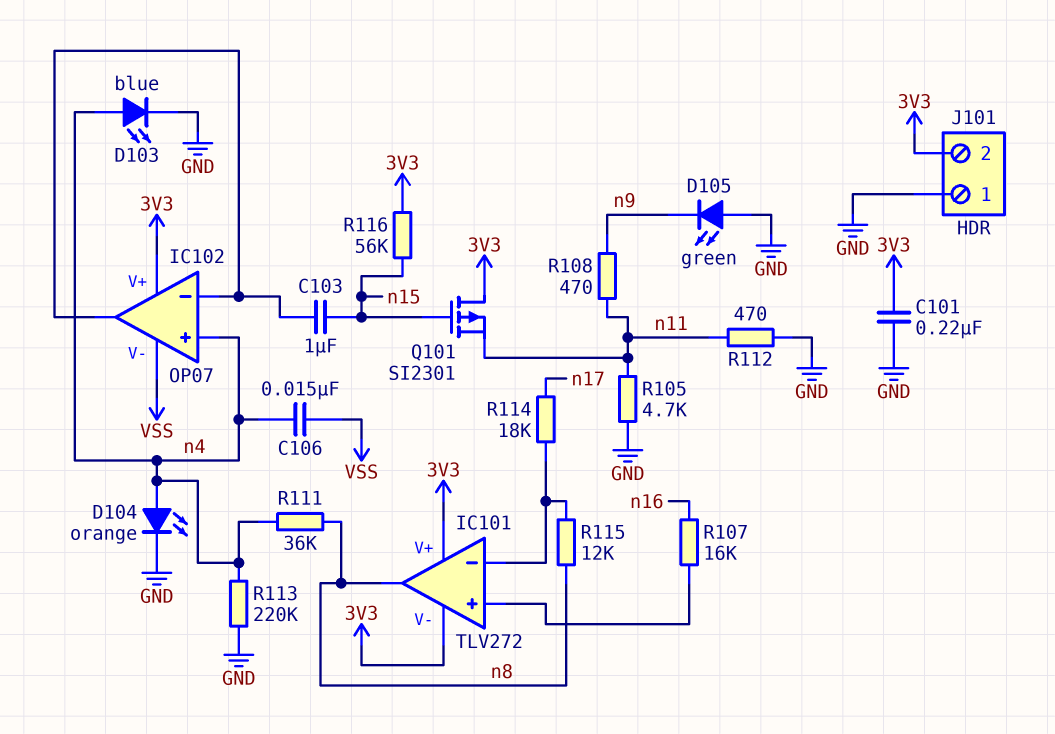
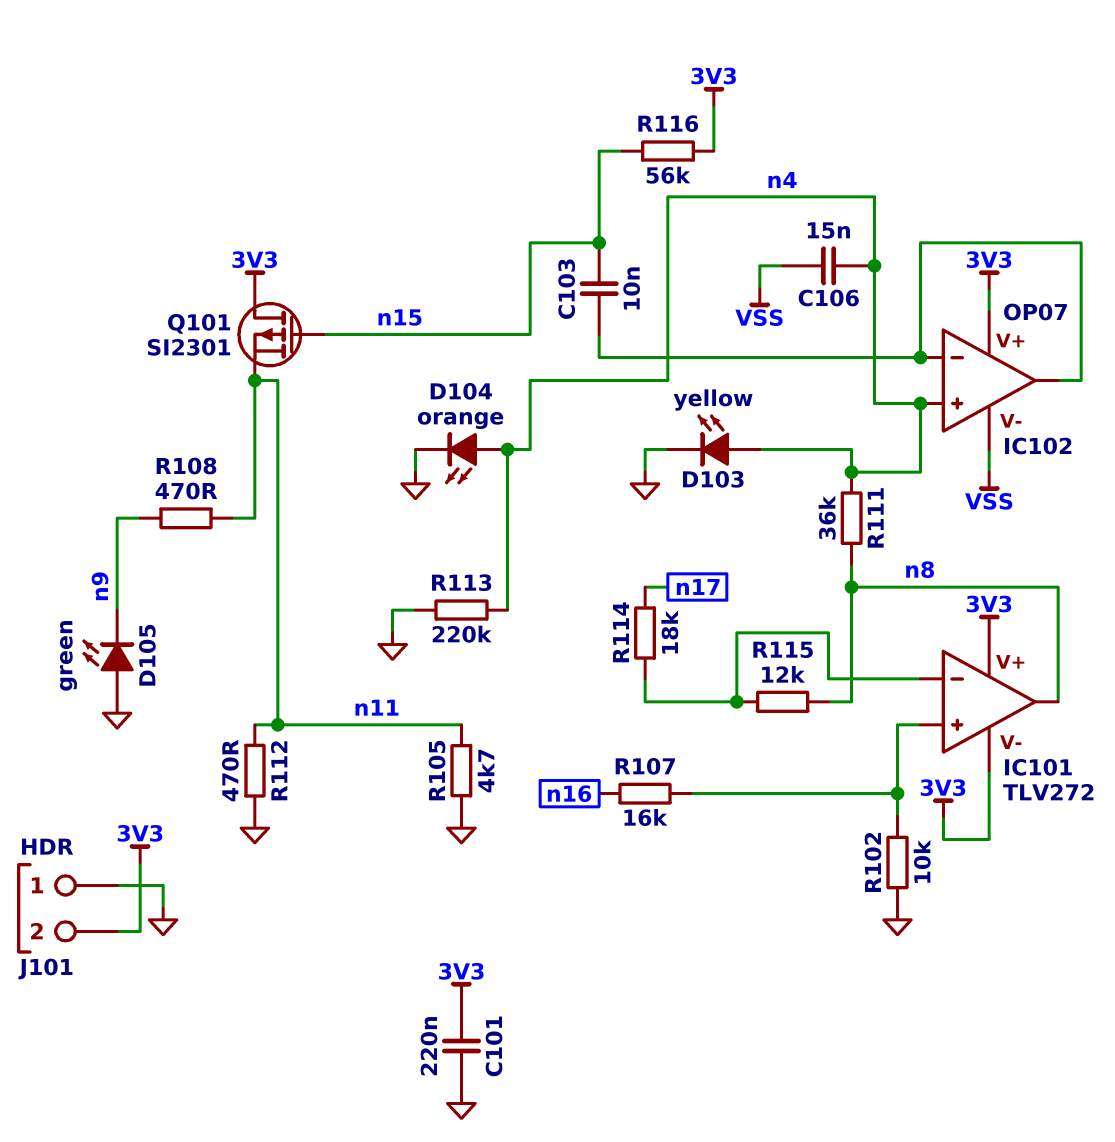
C103: 1uF (IC102/in-, n15) -> 10nF (IC102/in-, n15)
D103: LED blue (A n4, K GND) -> LED yellow (A n4, K GND)
R102: none -> 10k (GND, IC101/in+)

